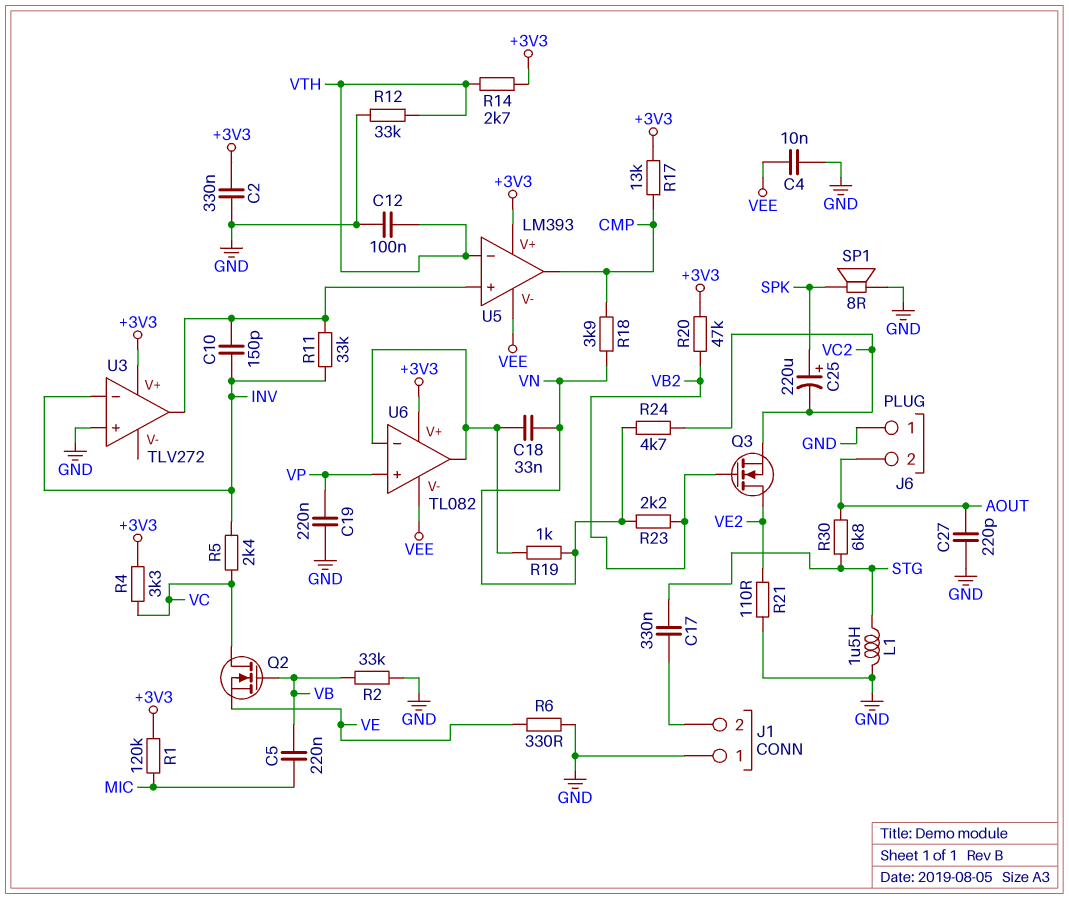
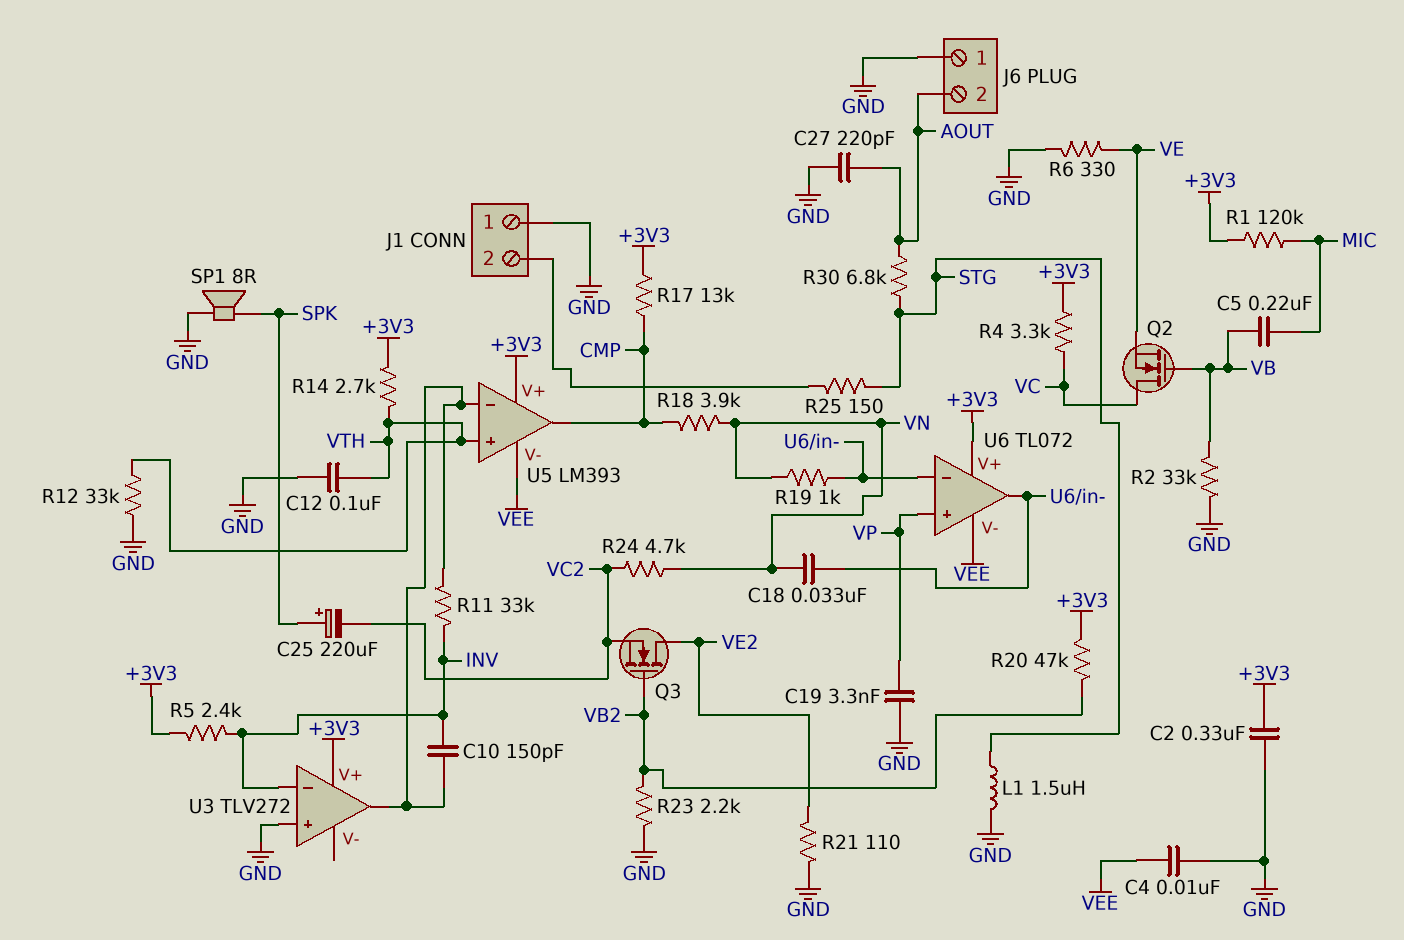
C17: 330nF (J1/2, STG) -> none
C19: 220nF (GND, VP) -> 3.3nF (GND, VP)
R5: 2.4k (INV, VC) -> 2.4k (+3V3, INV)
R23: 2.2k (VB2, VN) -> 2.2k (GND, VB2)
R25: none -> 150 (J1/2, STG)
U5 pin in+: U3/out -> VTH
U5 pin in-: VTH -> U3/out
U6: TL082 -> TL072

